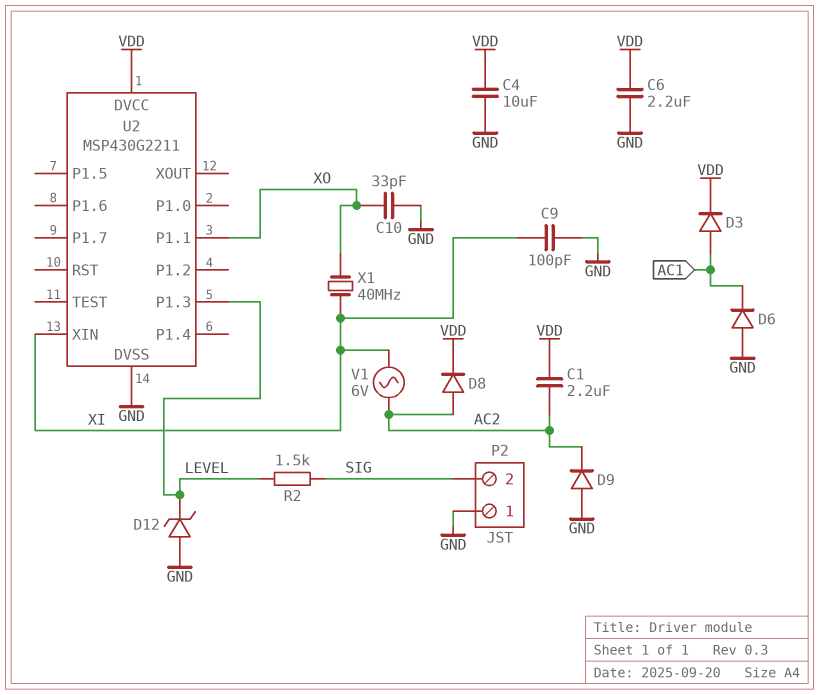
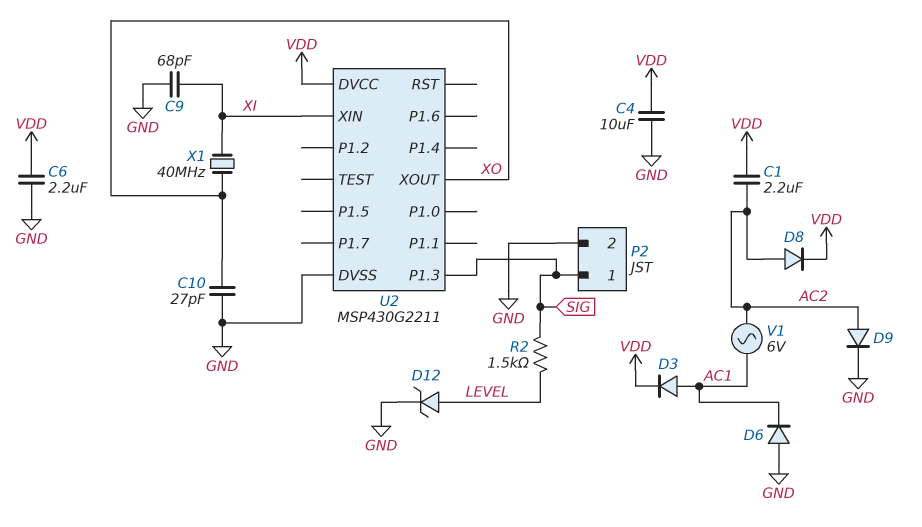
C9: 100pF (GND, XI) -> 68pF (GND, XI)
C10: 33pF (GND, XO) -> 27pF (GND, XO)
D9: diode (A GND, K AC2) -> diode (A AC2, K GND)
D12: zener (A GND, K LEVEL) -> zener (A LEVEL, K GND)
P2 pin 1: GND -> SIG
P2 pin 2: SIG -> GND
U2 pin P1.1: XO -> none
U2 pin P1.3: LEVEL -> SIG
U2 pin XOUT: none -> XO
V1: AC 6V (AC2, XI) -> AC 6V (AC1, AC2)

